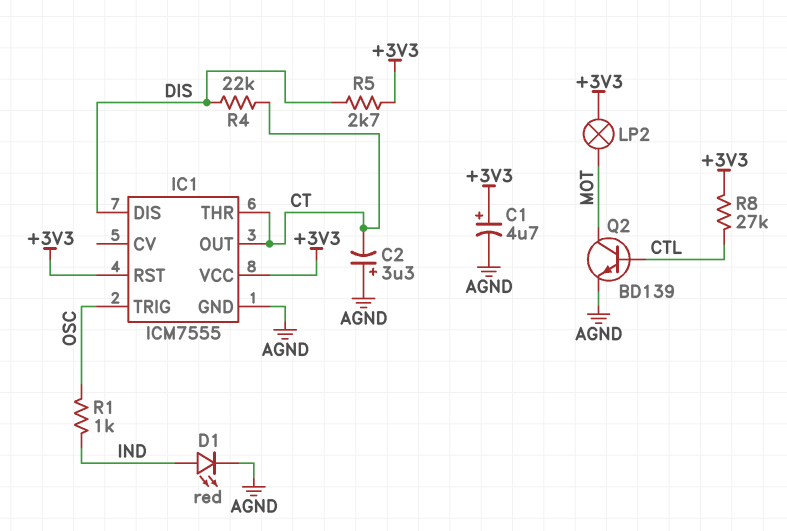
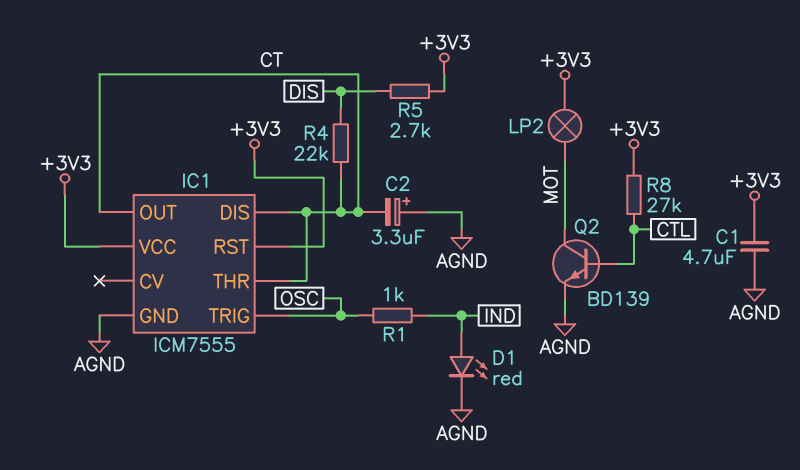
C1: 4.7uF (plus +3V3, minus AGND) -> 4.7uF (+3V3, AGND)
IC1 pin DIS: DIS -> CT

